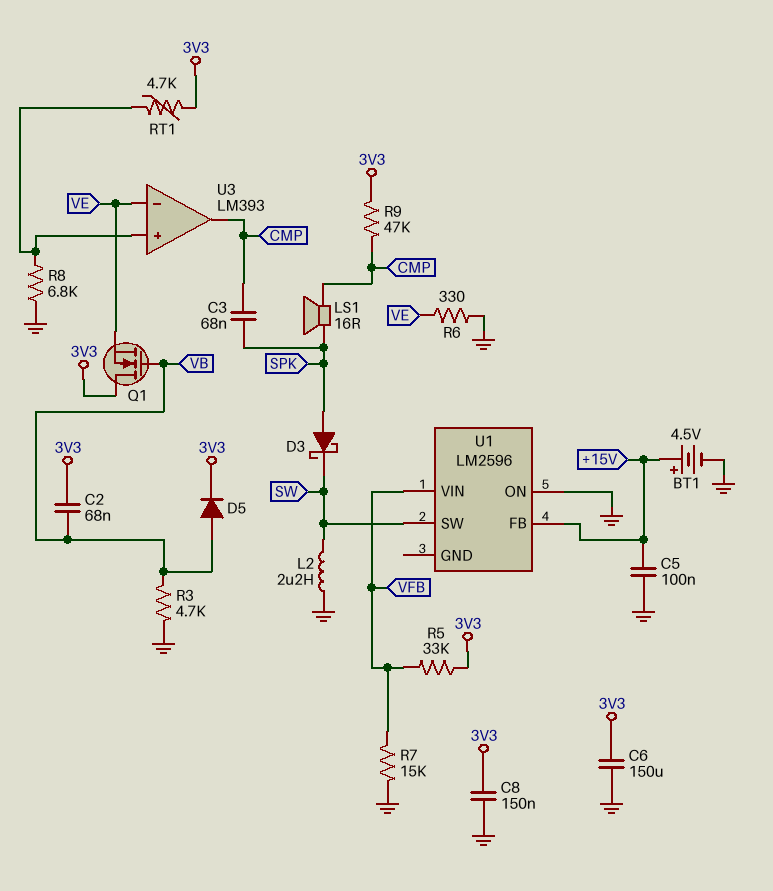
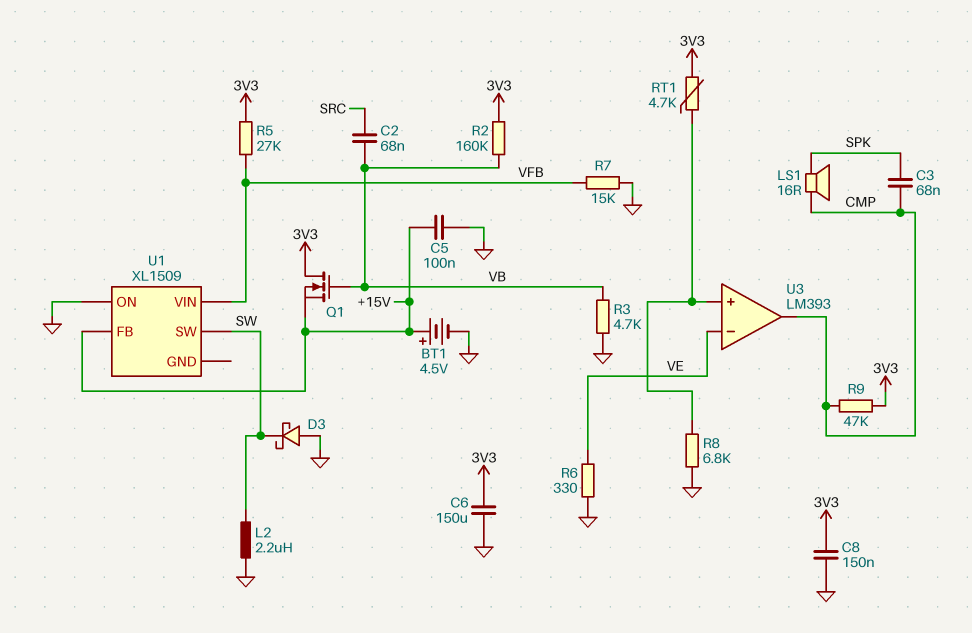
C2: 68nF (3V3, VB) -> 68nF (SRC, VB)
D3: schottky (A SPK, K SW) -> schottky (A GND, K SW)
D5: diode (A VB, K 3V3) -> none
Q1: NMOS (G VB, D 3V3, S VE) -> NMOS (G VB, D 3V3, S +15V)
R2: none -> 160k (3V3, VB)
R5: 33k (3V3, VFB) -> 27k (3V3, VFB)
U1: LM2596 -> XL1509

